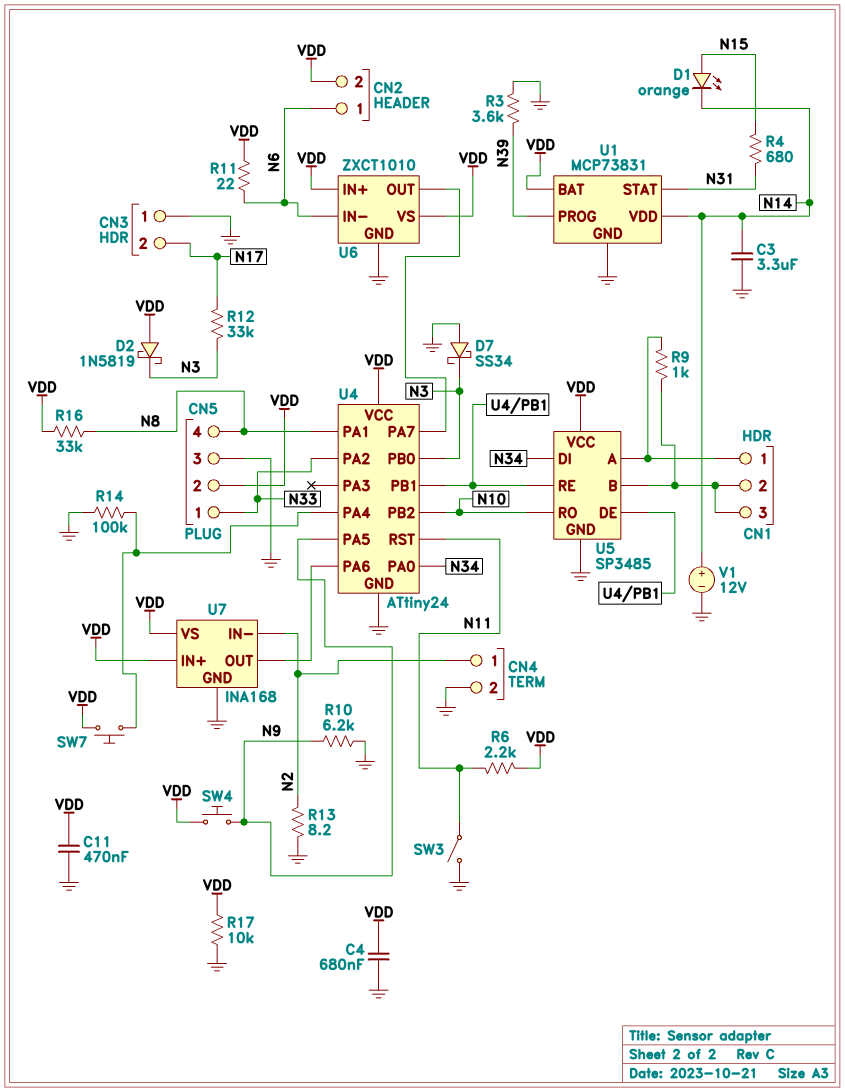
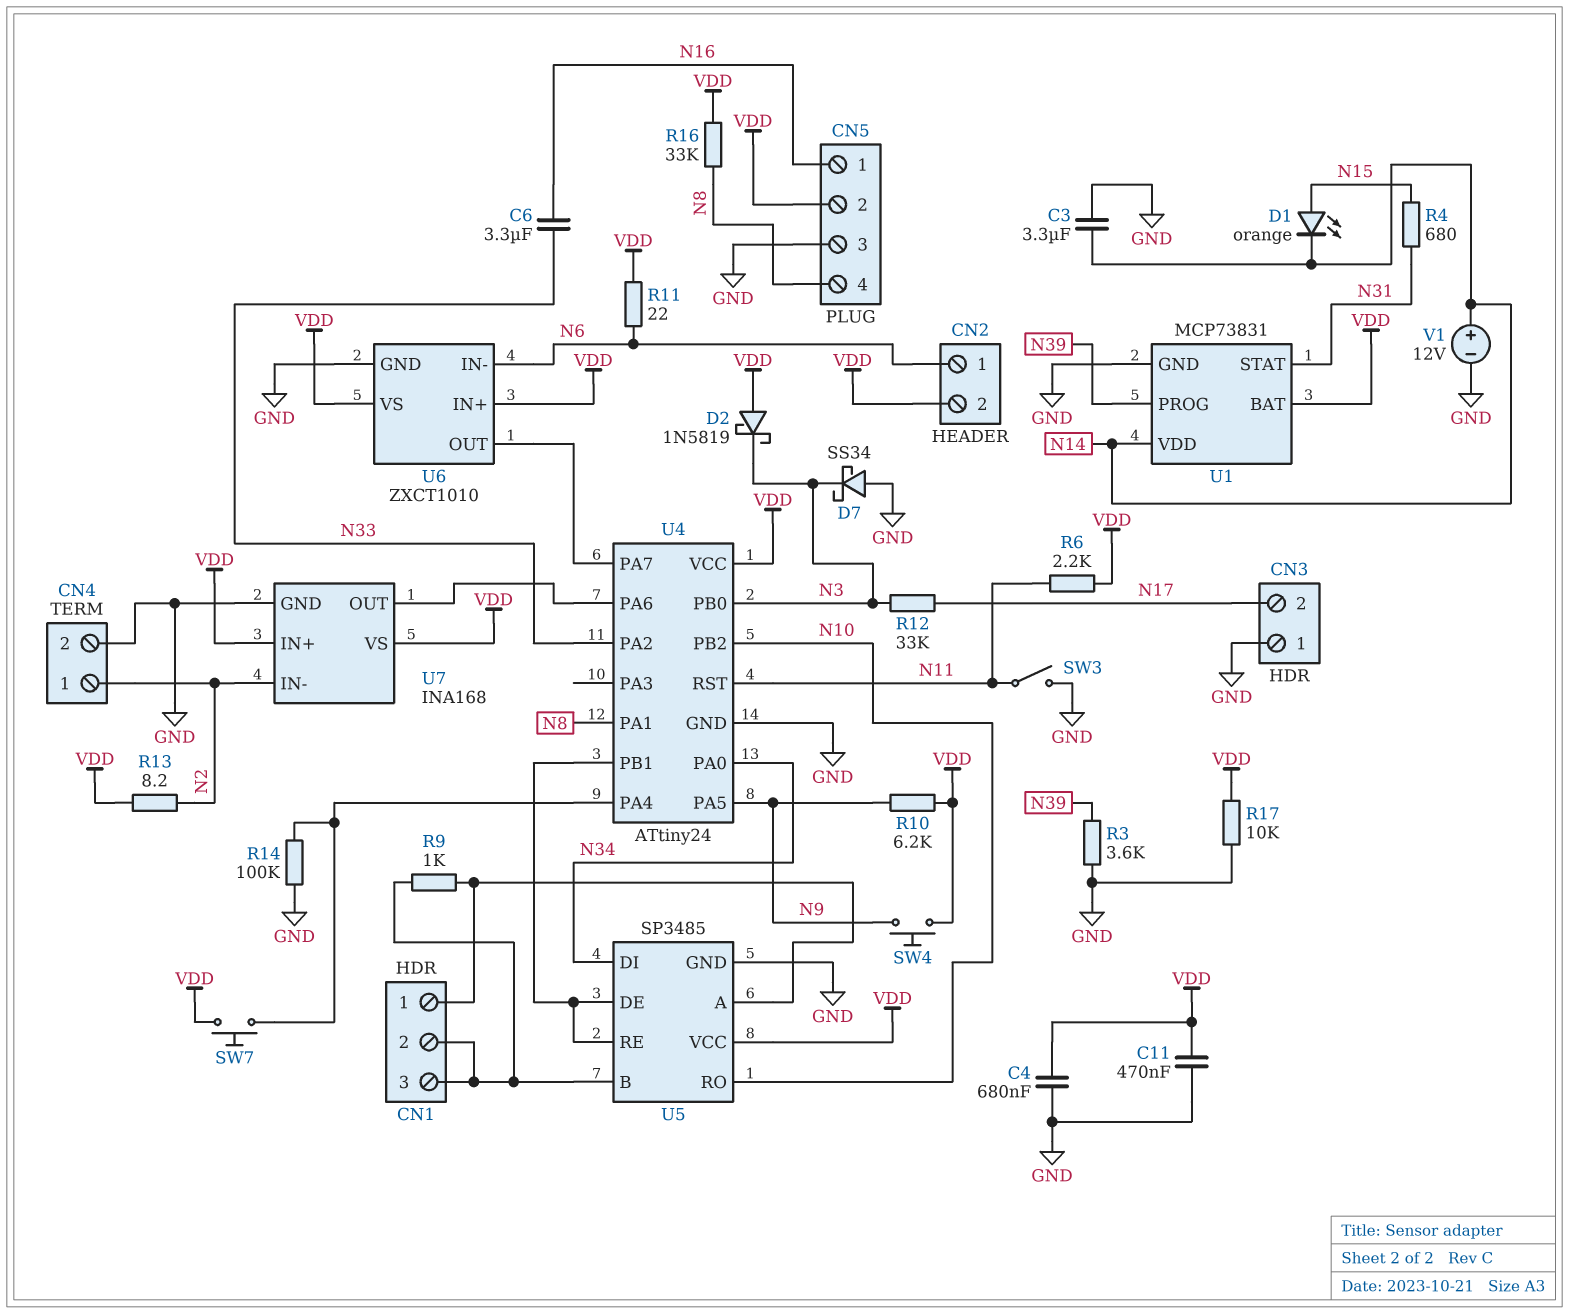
C6: none -> 3.3uF (N16, N33)
CN5 pin 1: N33 -> N16
R10: 6.2k (GND, N9) -> 6.2k (N9, VDD)
R13: 8.2 (GND, N2) -> 8.2 (N2, VDD)

